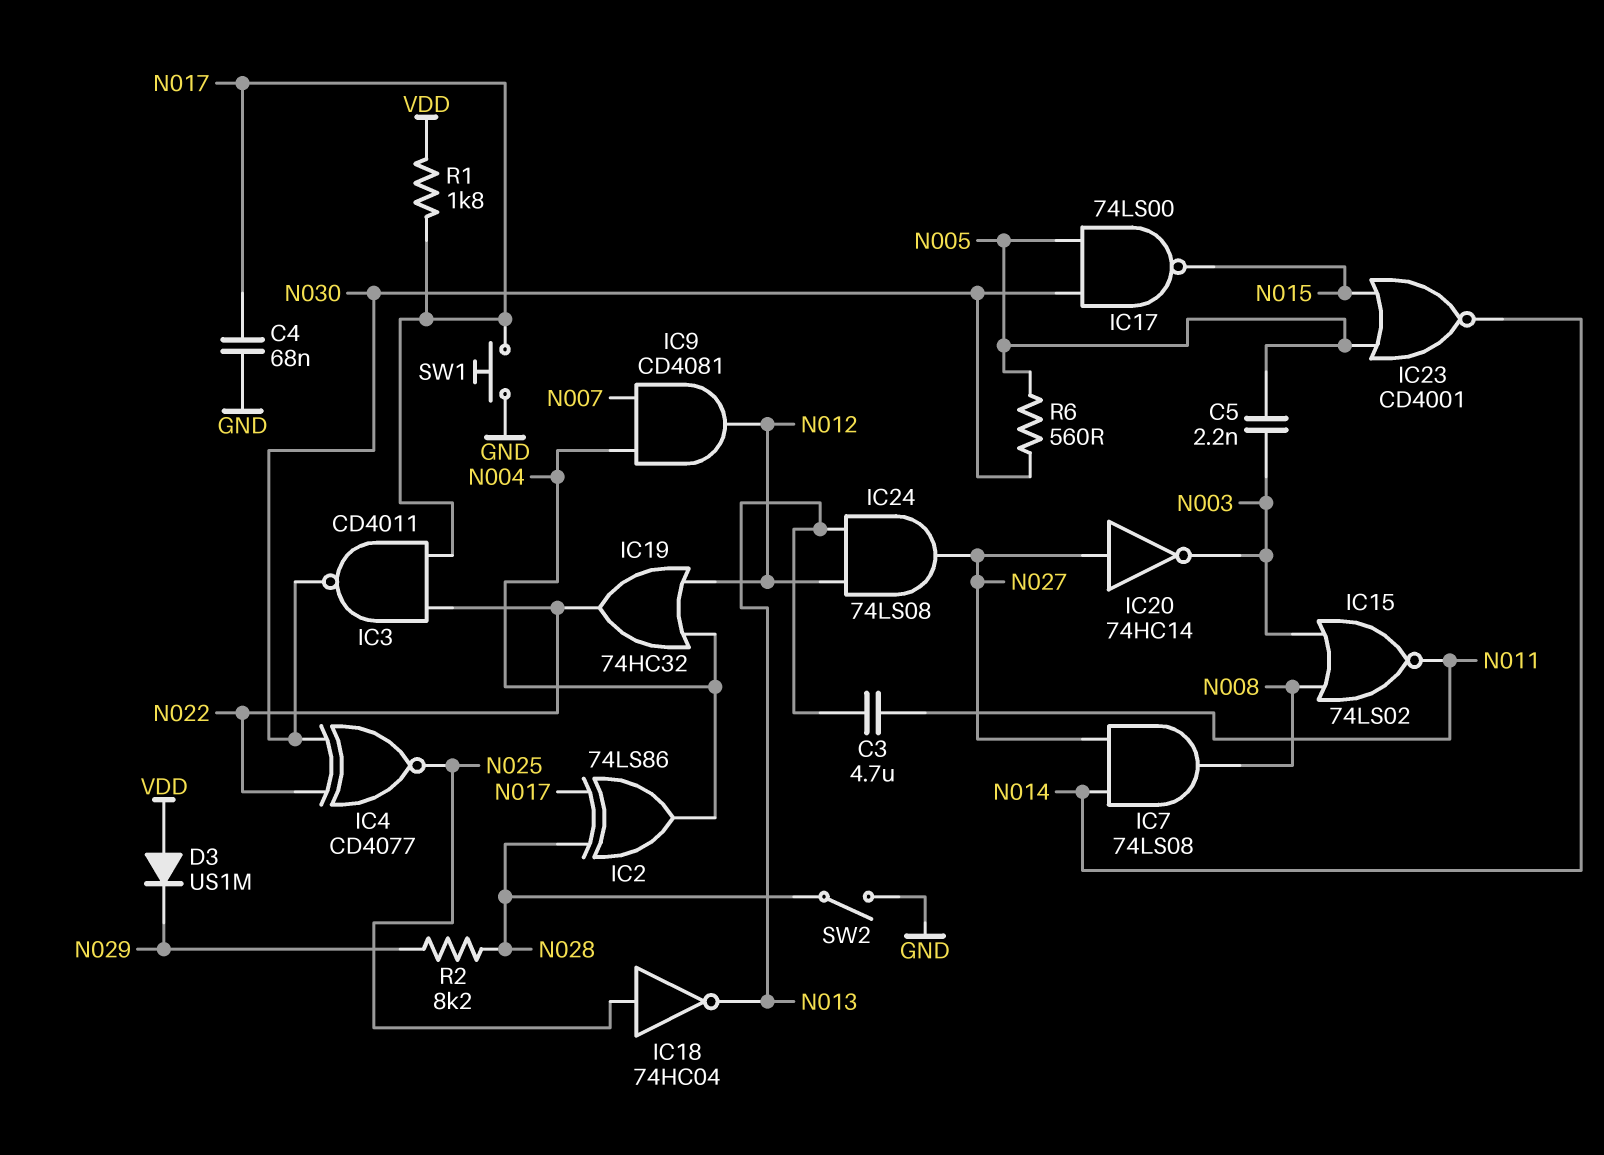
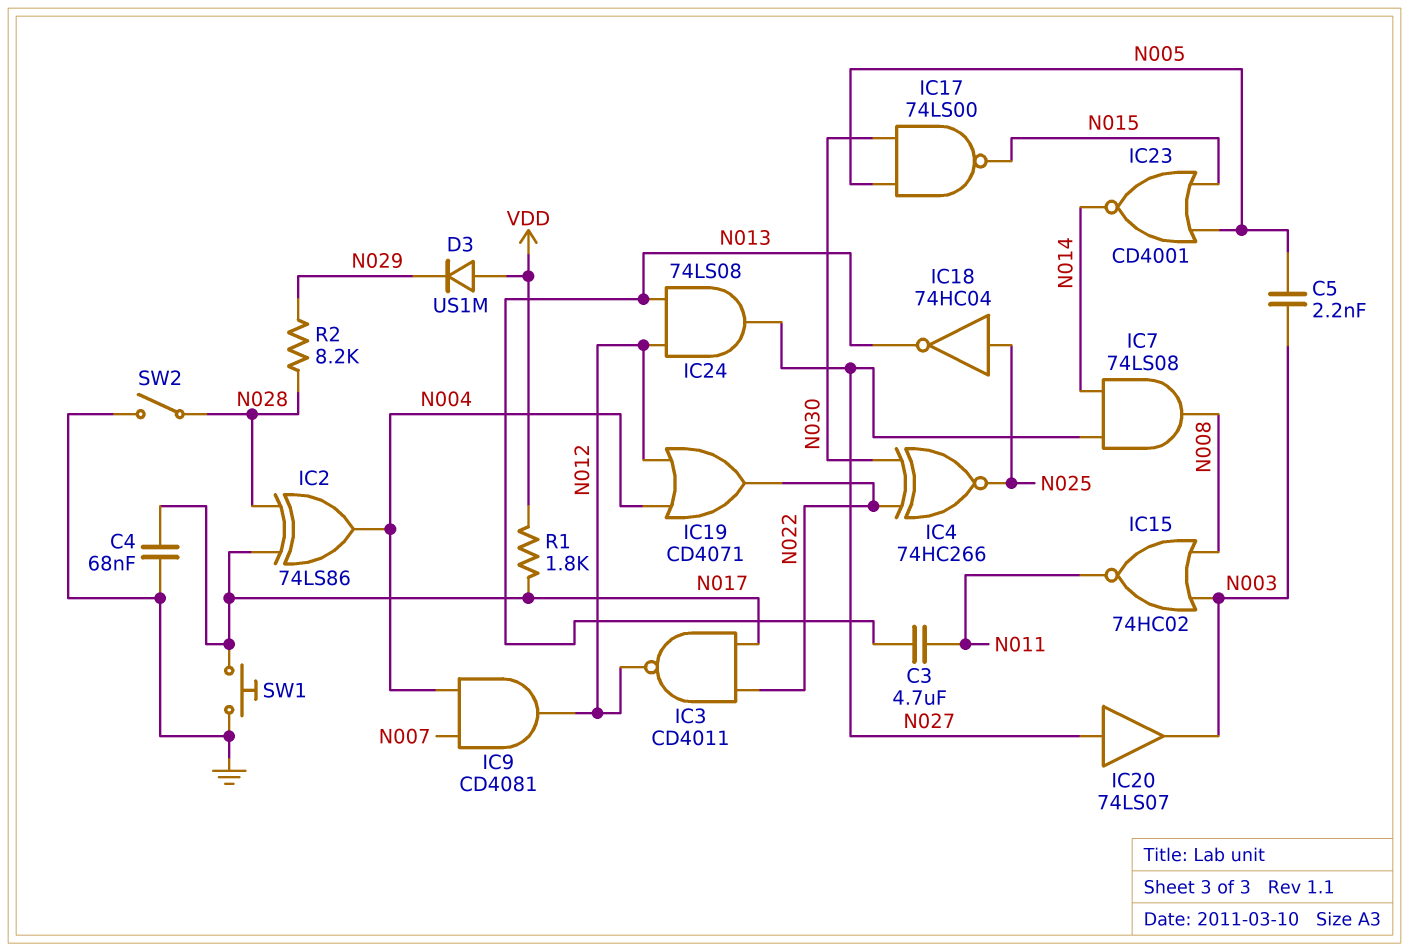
IC3: NAND CD4011 (in N017, in N022, out N030) -> NAND CD4011 (in N017, in N022, out N012)
IC4: XNOR CD4077 (in N022, in N030, out N025) -> XNOR 74HC266 (in N022, in N030, out N025)
IC15: NOR 74LS02 (in N003, in N008, out N011) -> NOR 74HC02 (in N003, in N008, out N011)
IC19: OR 74HC32 (in N004, in N012, out N022) -> OR CD4071 (in N004, in N012, out N022)
IC20: NOT 74HC14 (in N027, out N003) -> buffer 74LS07 (in N027, out N003)
R6: 560 (N005, N030) -> none

